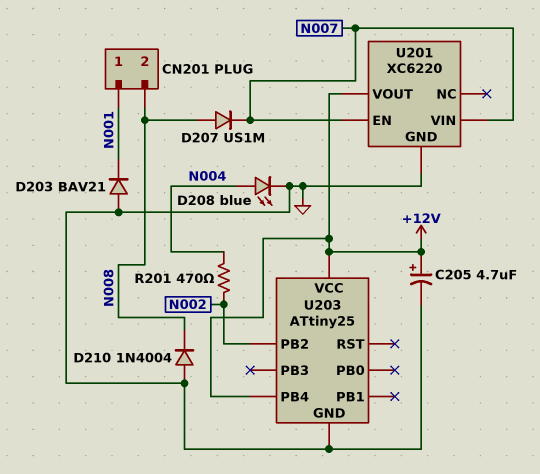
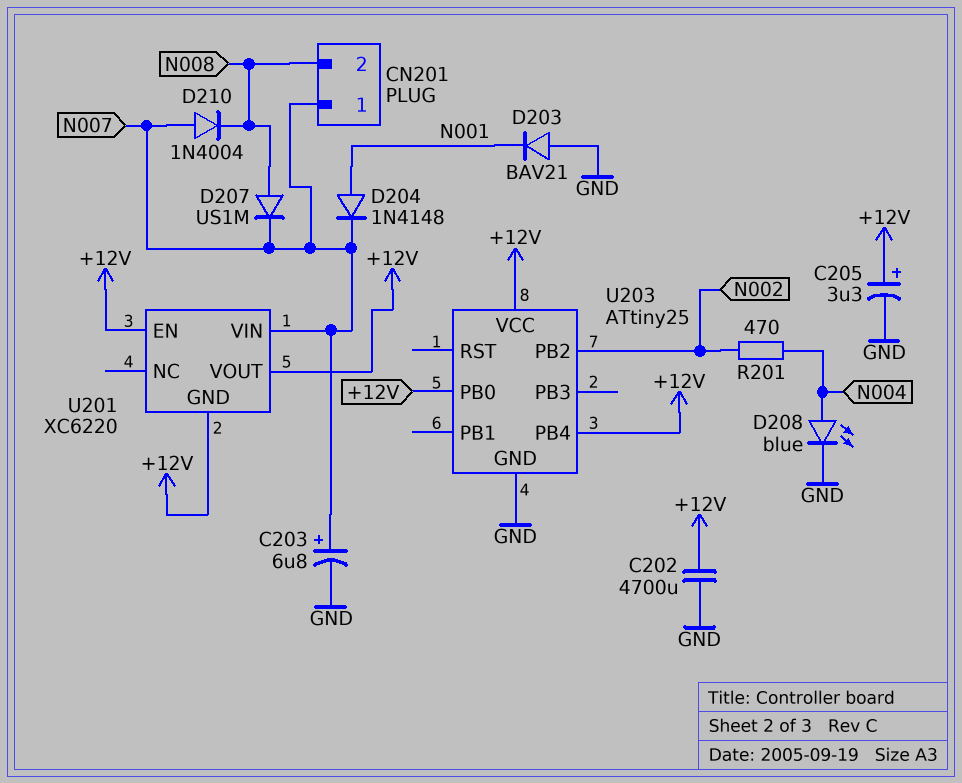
C202: none -> 4700uF (+12V, GND)
C203: none -> 6.8uF (plus N007, minus GND)
C205: 4.7uF (plus +12V, minus GND) -> 3.3uF (plus +12V, minus GND)
CN201 pin 1: N001 -> N007
D204: none -> diode 1N4148 (A N001, K N007)
D210: diode 1N4004 (A GND, K N008) -> diode 1N4004 (A N007, K N008)
U201 pin EN: N007 -> +12V
U201 pin GND: GND -> +12V
U203 pin PB0: none -> +12V

